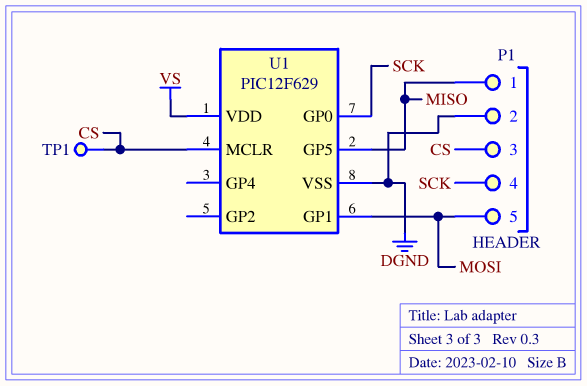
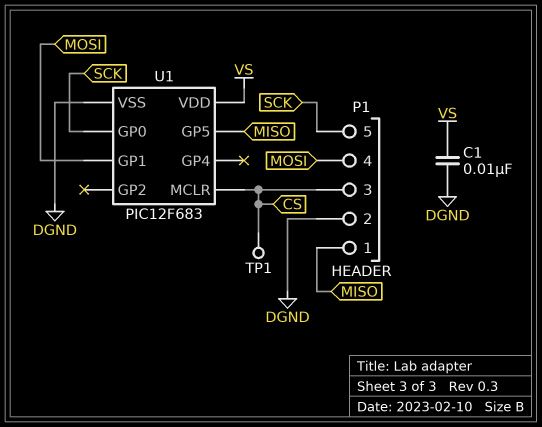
C1: none -> 10nF (DGND, VS)
P1 pin 4: SCK -> MOSI
P1 pin 5: MOSI -> SCK
U1: PIC12F629 -> PIC12F683

